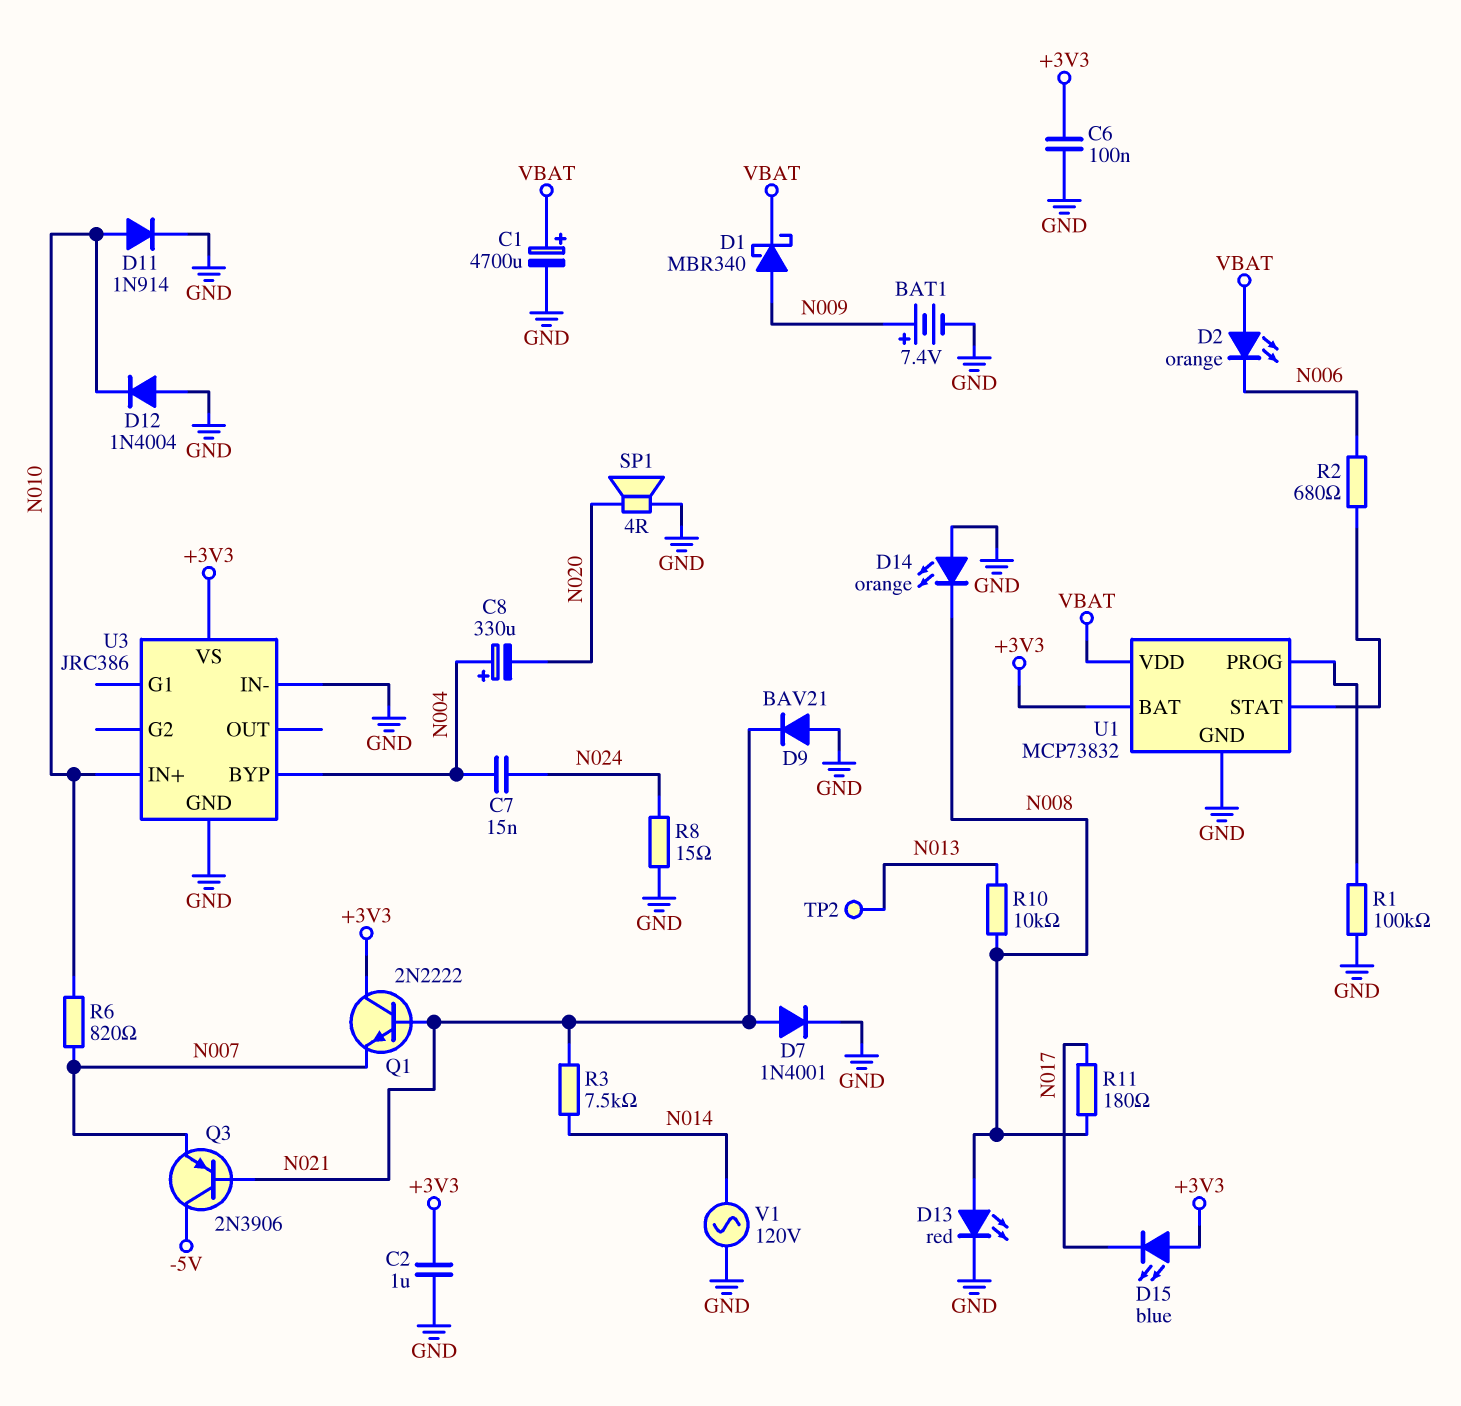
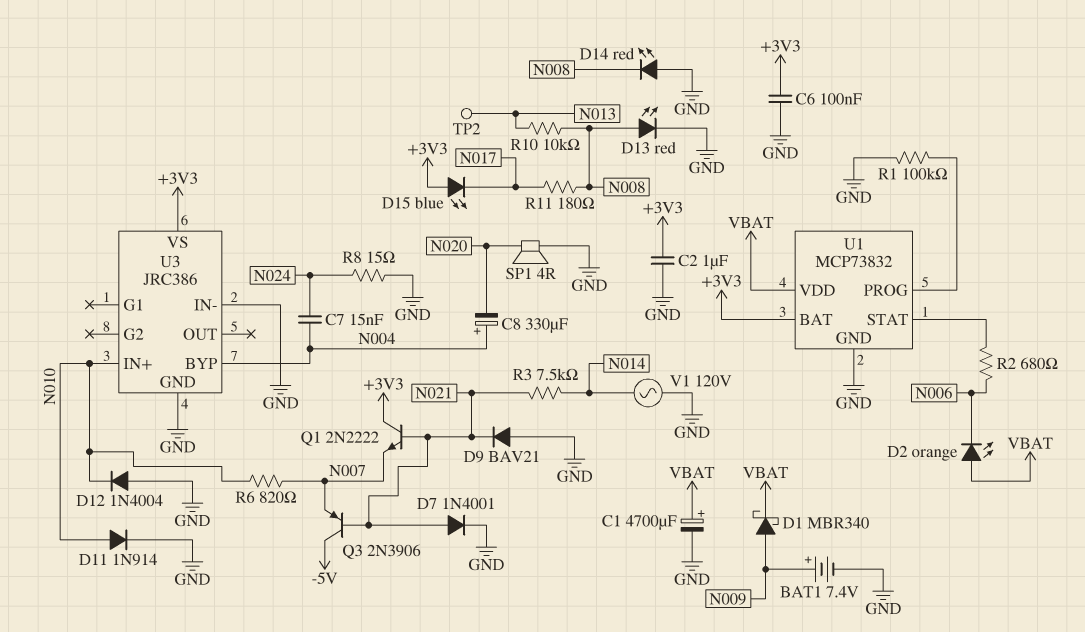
D14: LED orange (A GND, K N008) -> LED red (A GND, K N008)

